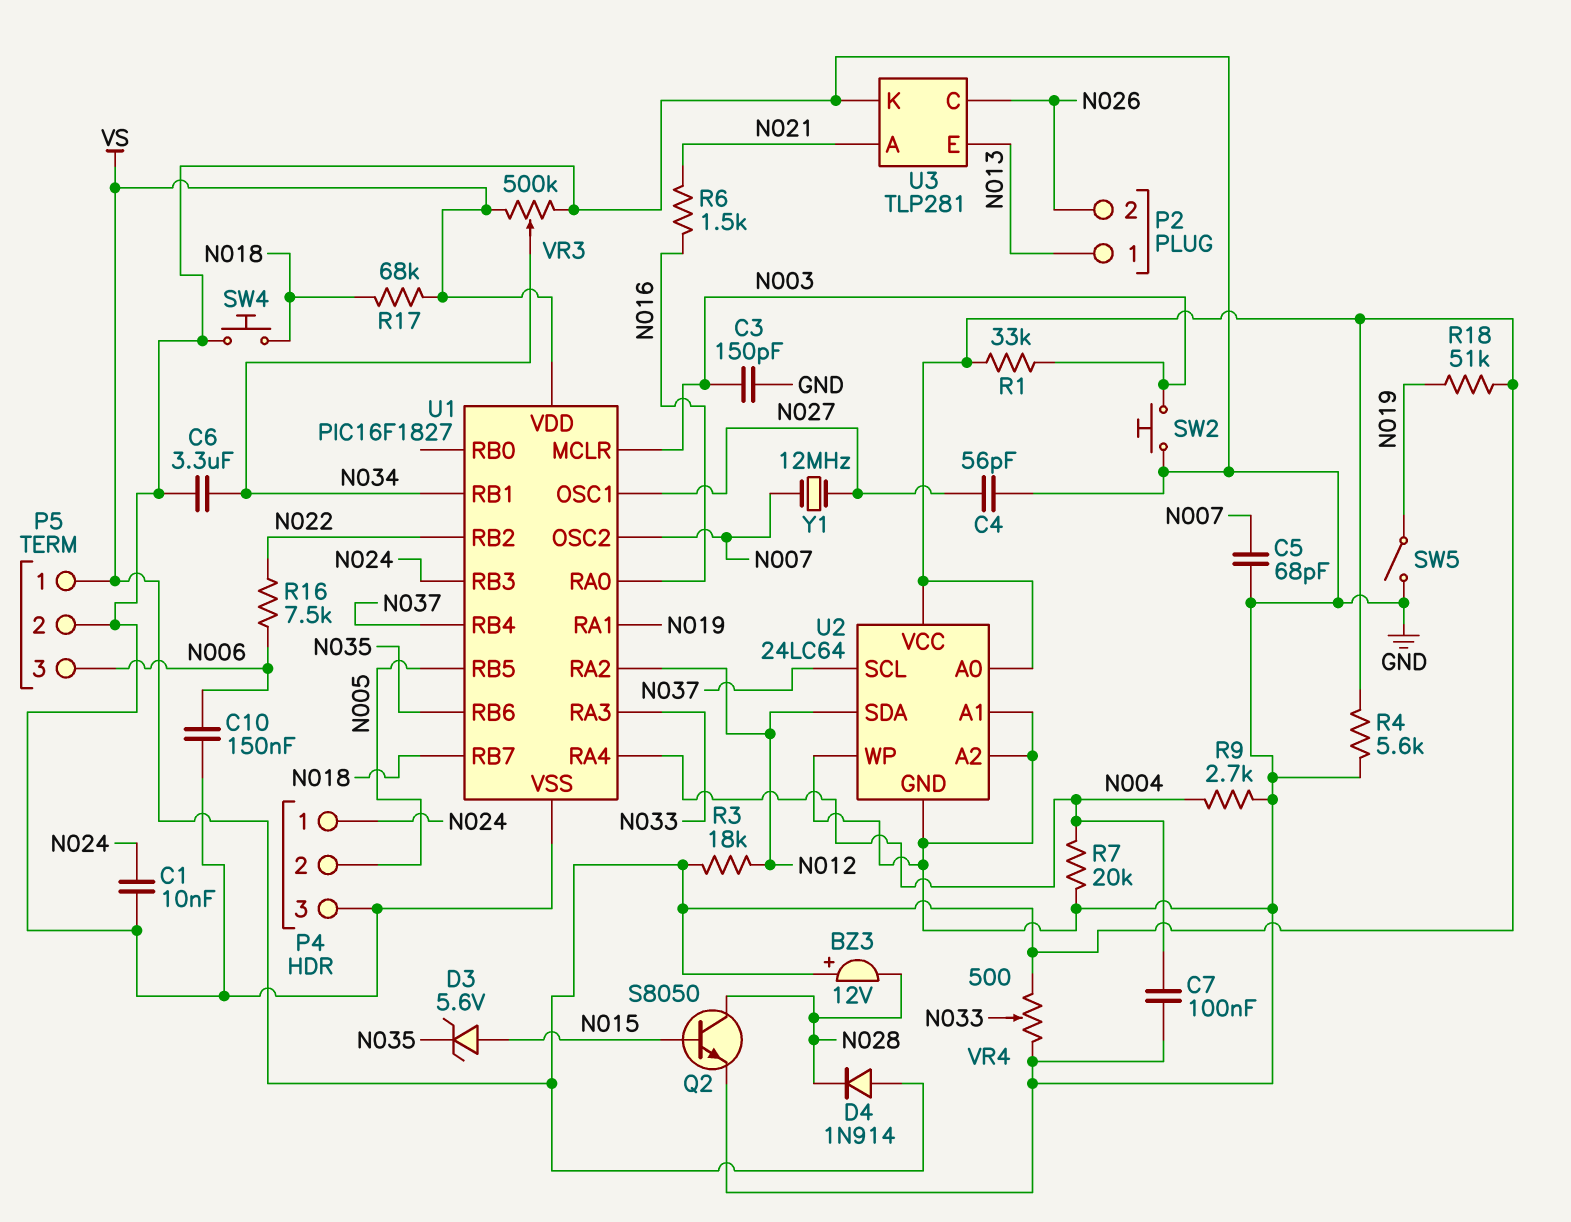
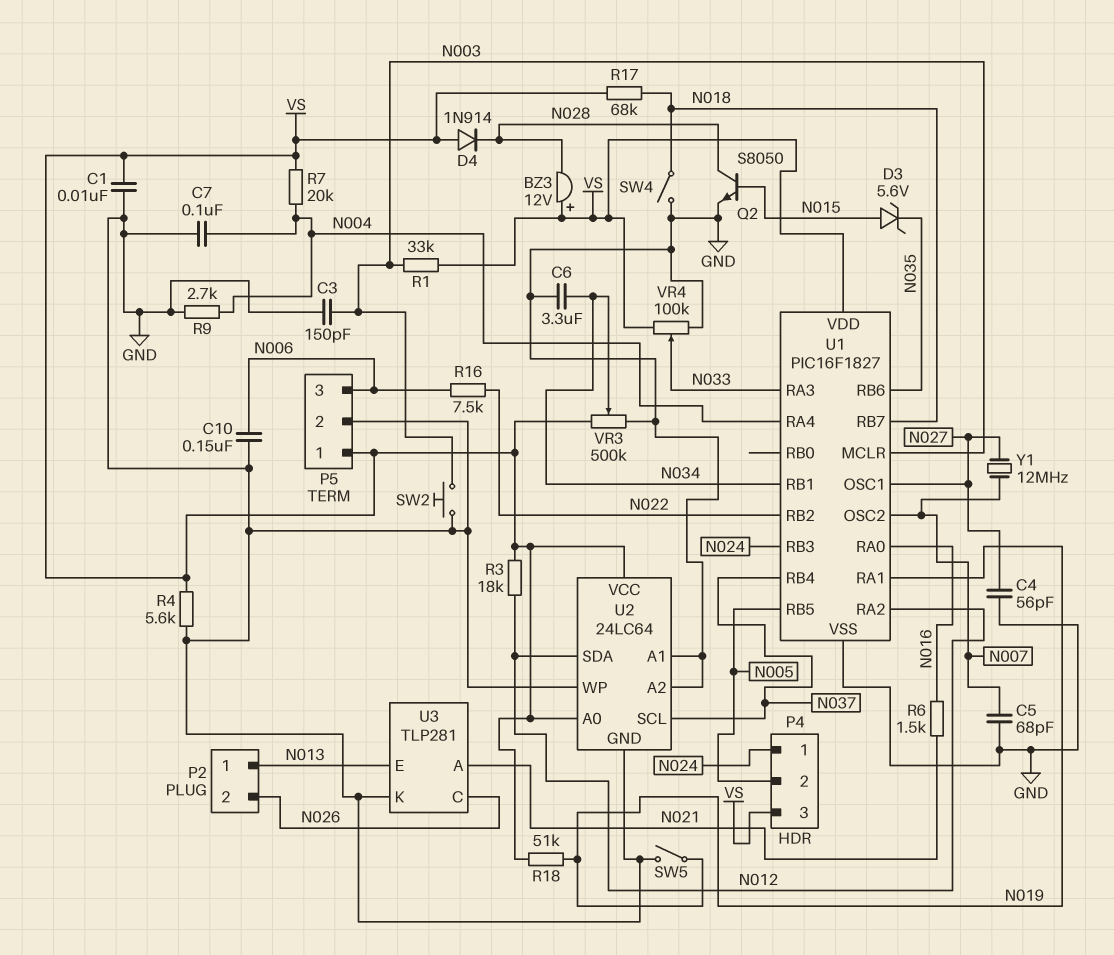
C1: 10nF (GND, N024) -> 10nF (GND, VS)
P4 pin 3: GND -> VS
R7: 20k (GND, N004) -> 20k (N004, VS)
SW4: button (GND, N018) -> switch (GND, N018)
VR4: 500 (GND, VS, wiper N033) -> 100k (GND, VS, wiper N033)

